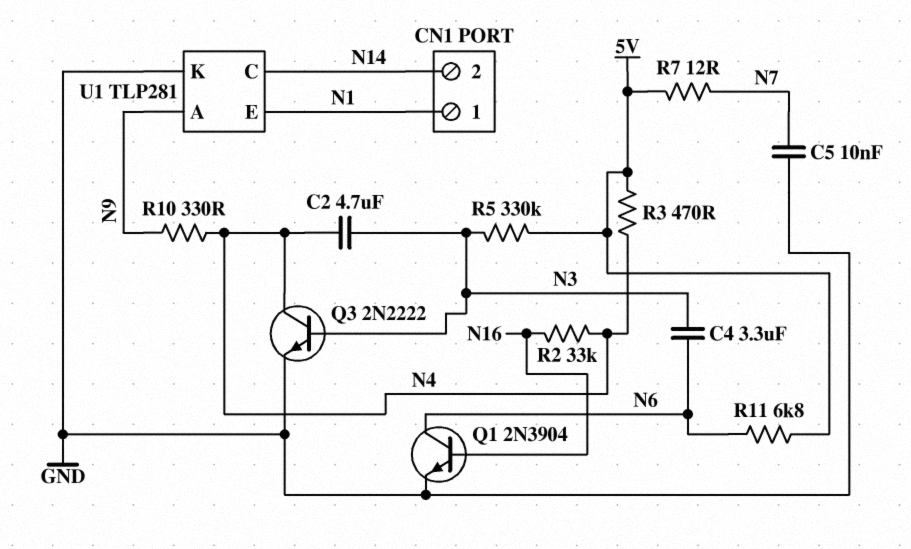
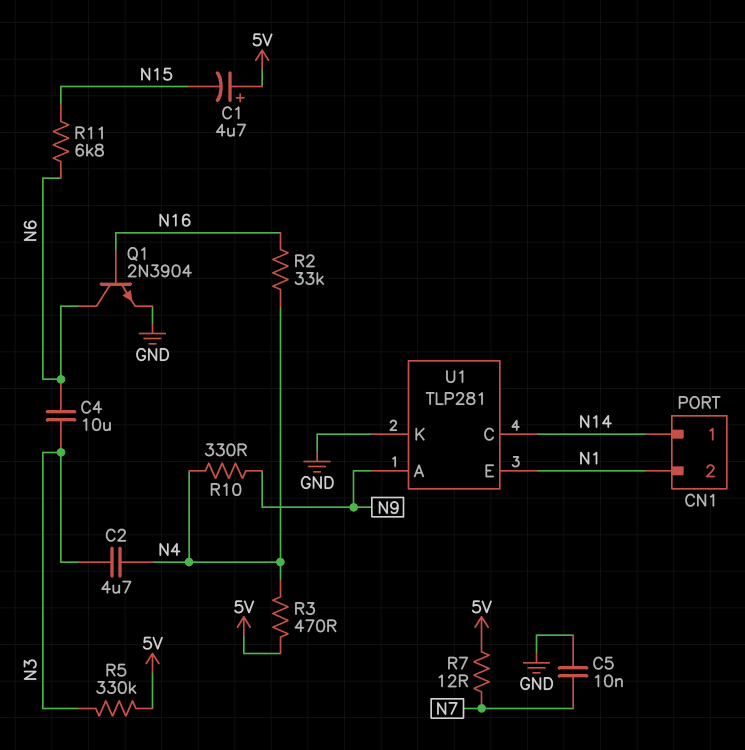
C1: none -> 4.7uF (plus 5V, minus N15)
C4: 3.3uF (N3, N6) -> 10uF (N3, N6)
CN1 pin 1: N1 -> N14
CN1 pin 2: N14 -> N1
Q3: NPN 2N2222 (B N3, C N4, E GND) -> none
R11: 6.8k (5V, N6) -> 6.8k (N6, N15)

